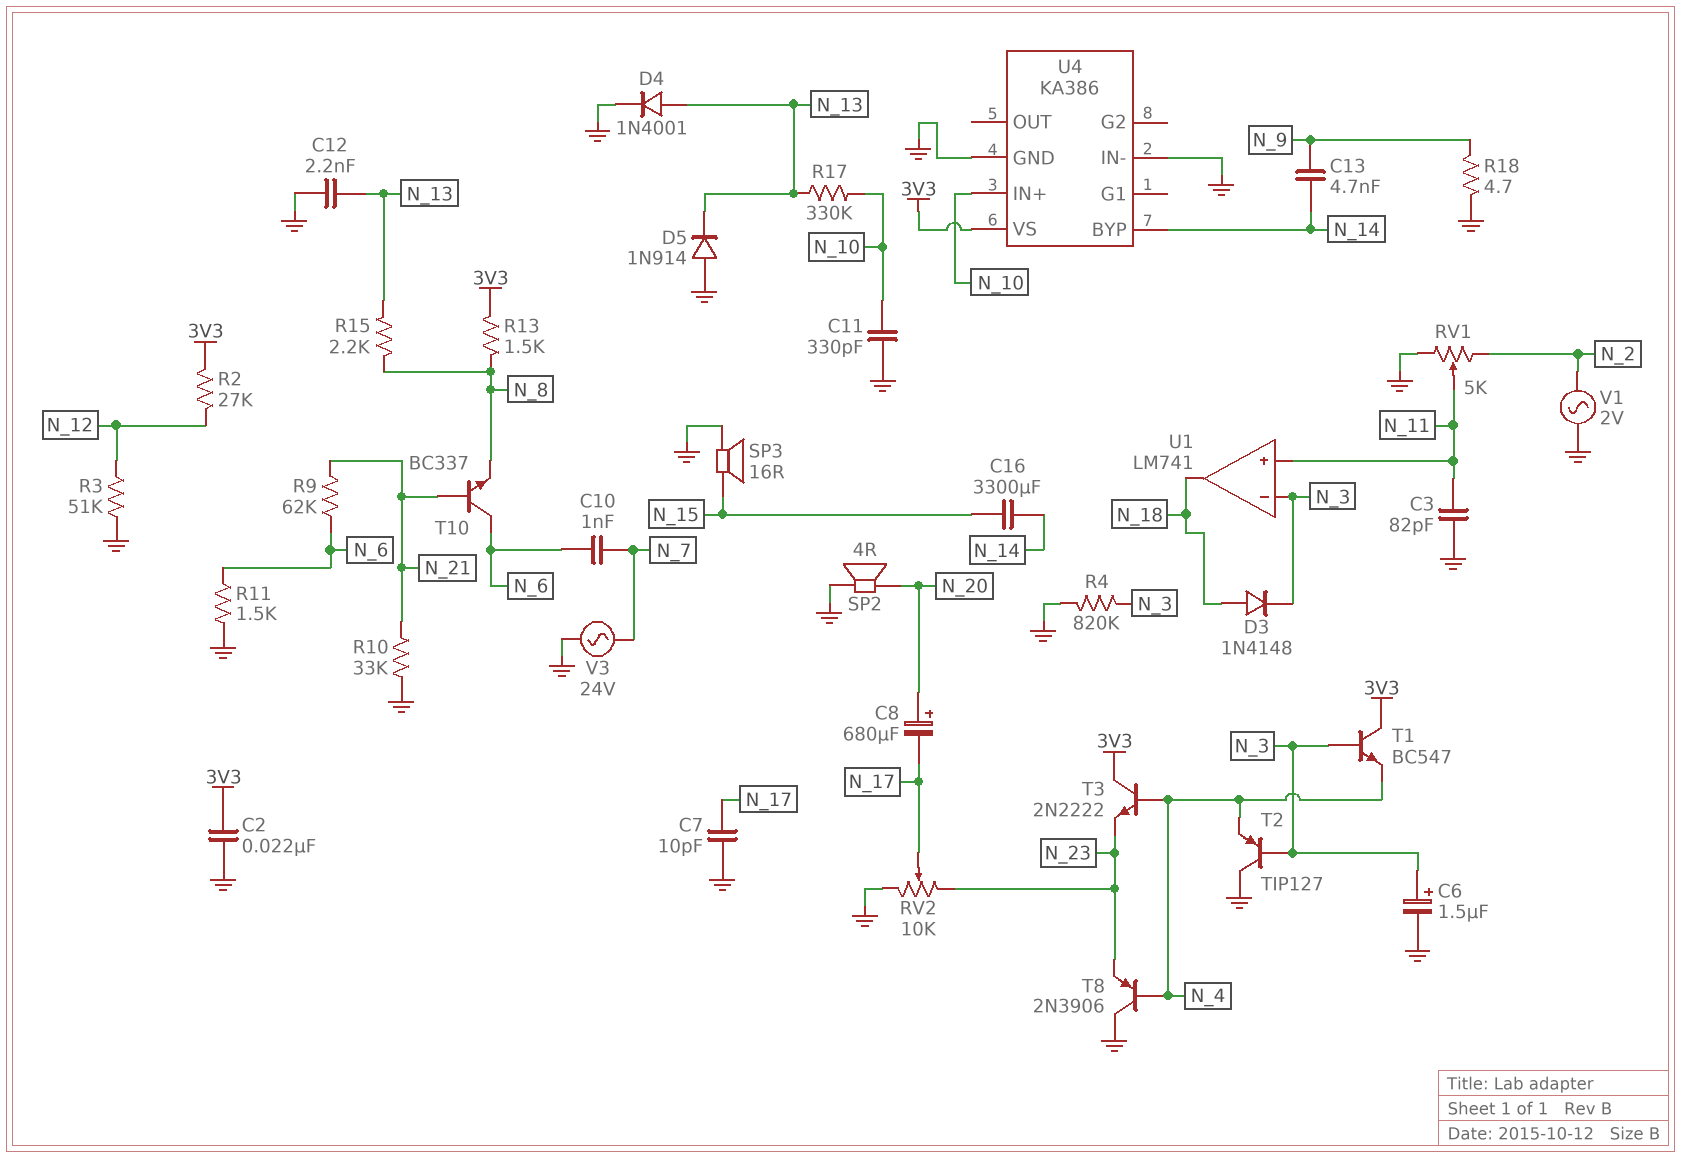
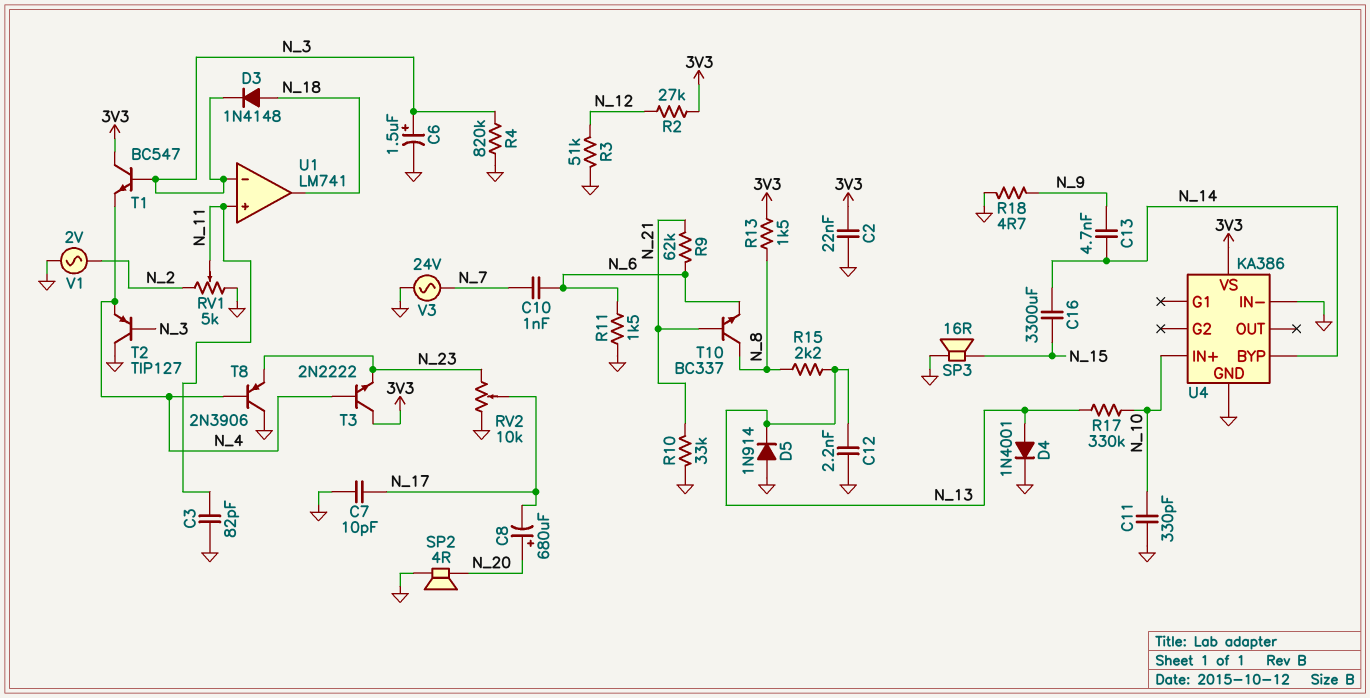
T10: NPN BC337 (B N_21, C N_6, E N_8) -> NPN BC337 (B N_21, C N_8, E N_6)

